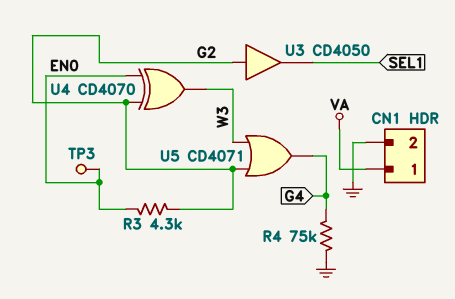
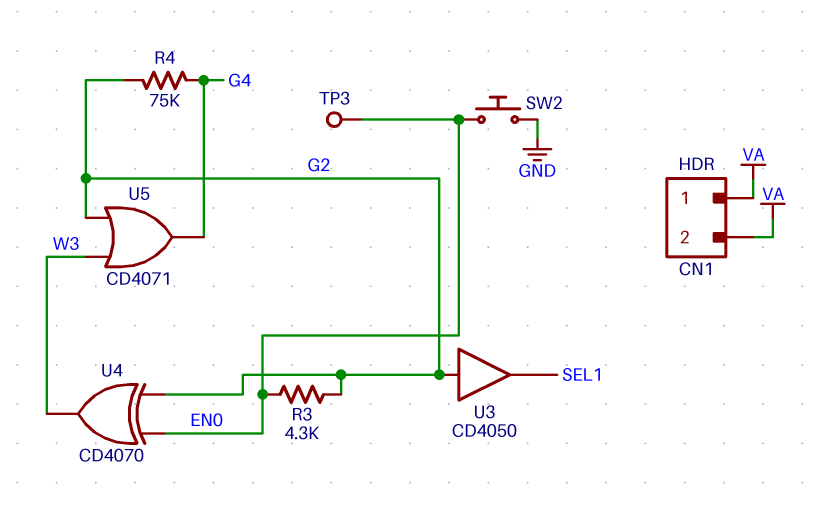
CN1 pin 2: GND -> VA
R4: 75k (G4, GND) -> 75k (G2, G4)
SW2: none -> button (EN0, GND)

